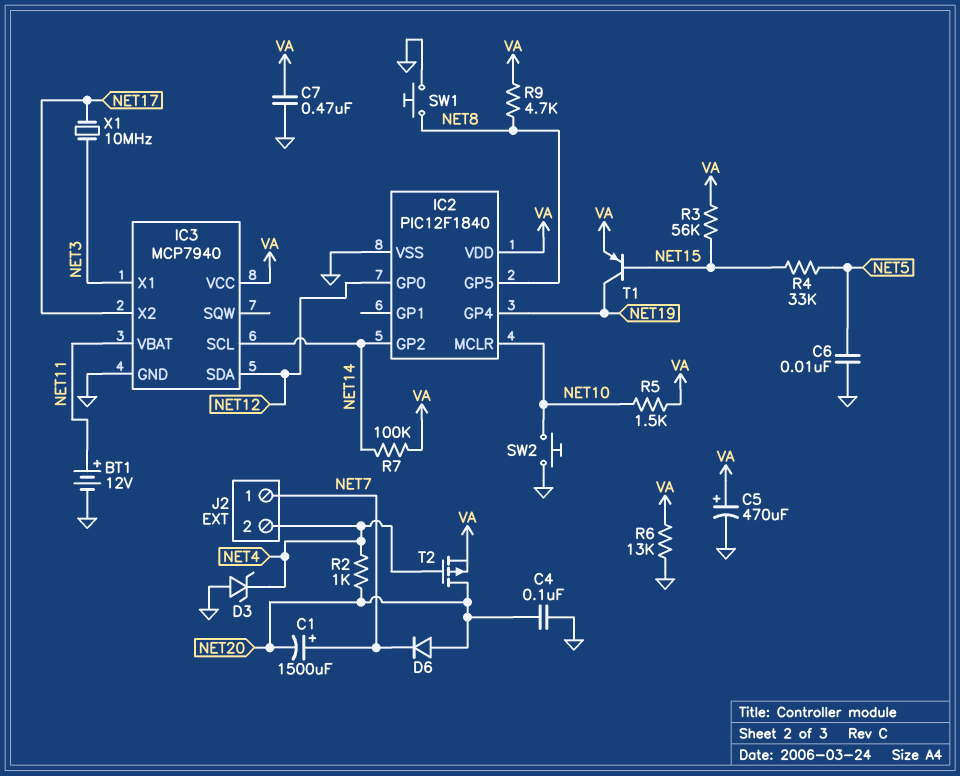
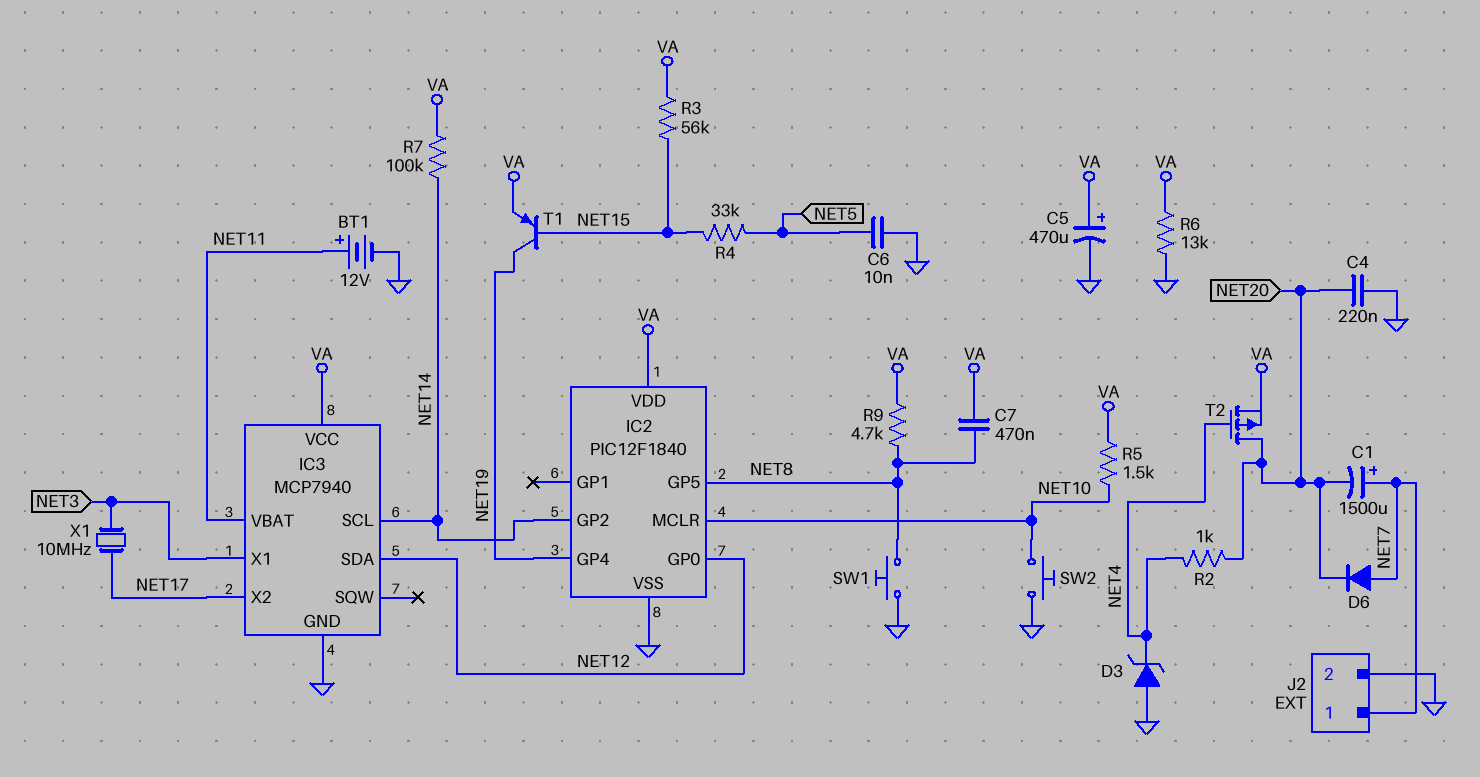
C4: 100nF (GND, NET20) -> 220nF (GND, NET20)
C7: 470nF (GND, VA) -> 470nF (NET8, VA)
D6: diode (A NET20, K NET7) -> diode (A NET7, K NET20)
J2 pin 2: NET4 -> GND

